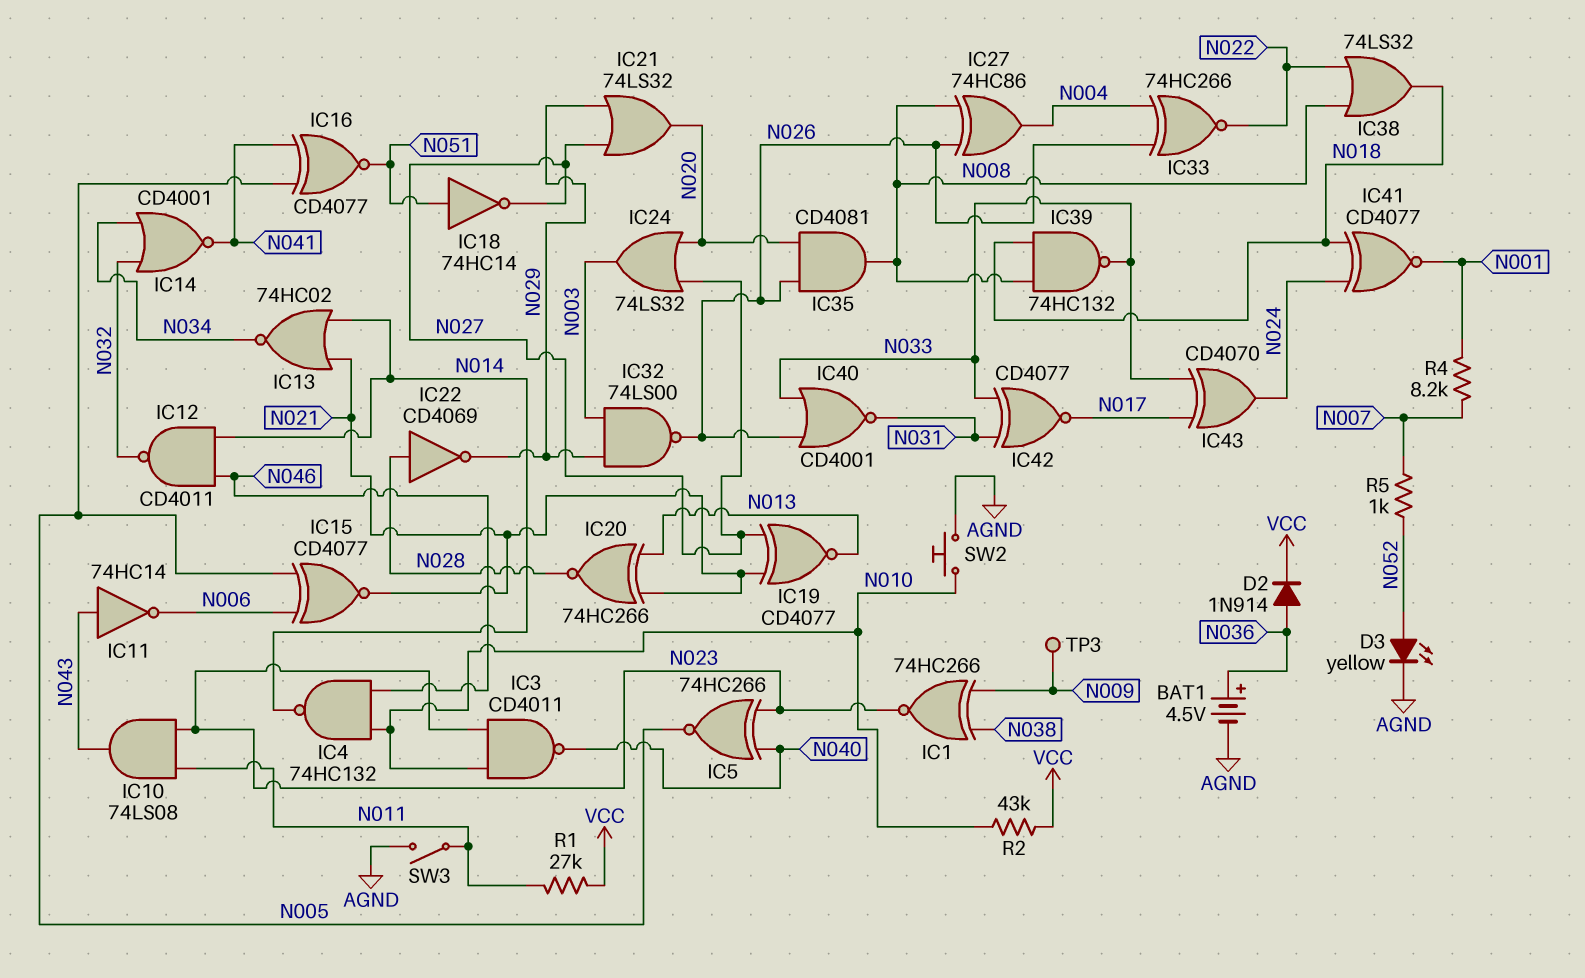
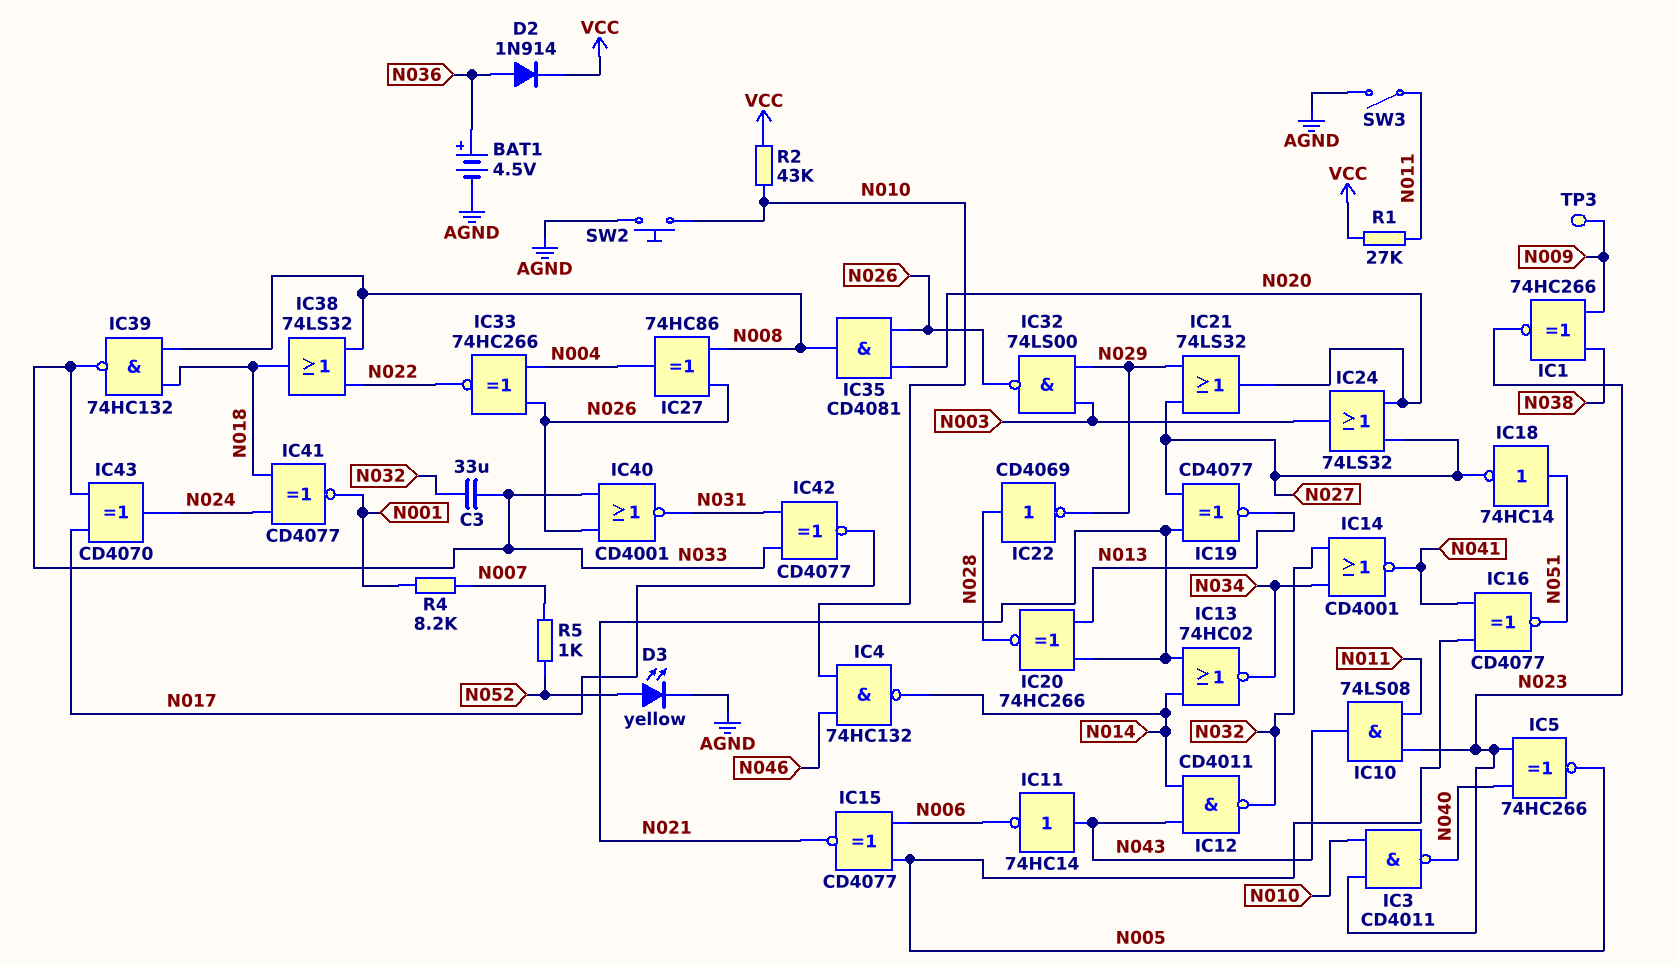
C3: none -> 33uF (N032, N033)
IC12: NAND CD4011 (in N014, in N046, out N032) -> NAND CD4011 (in N014, in N043, out N032)

